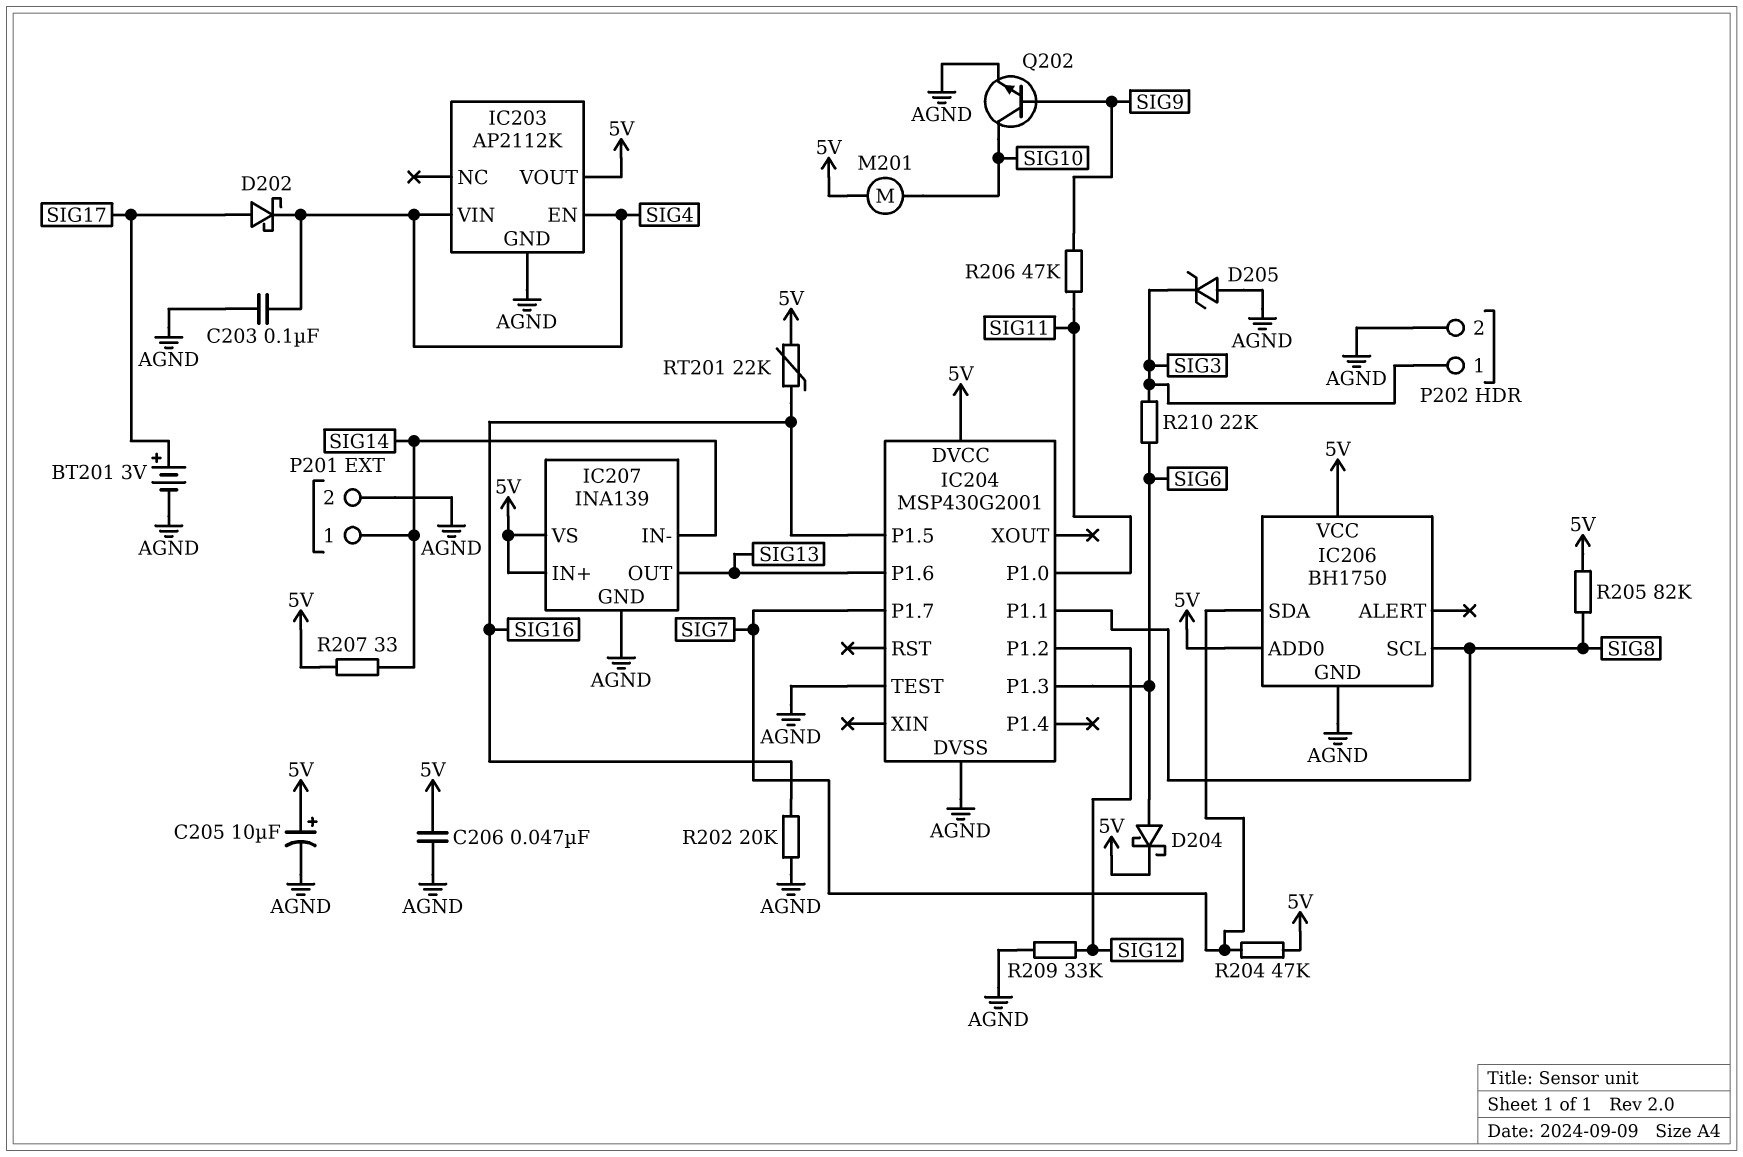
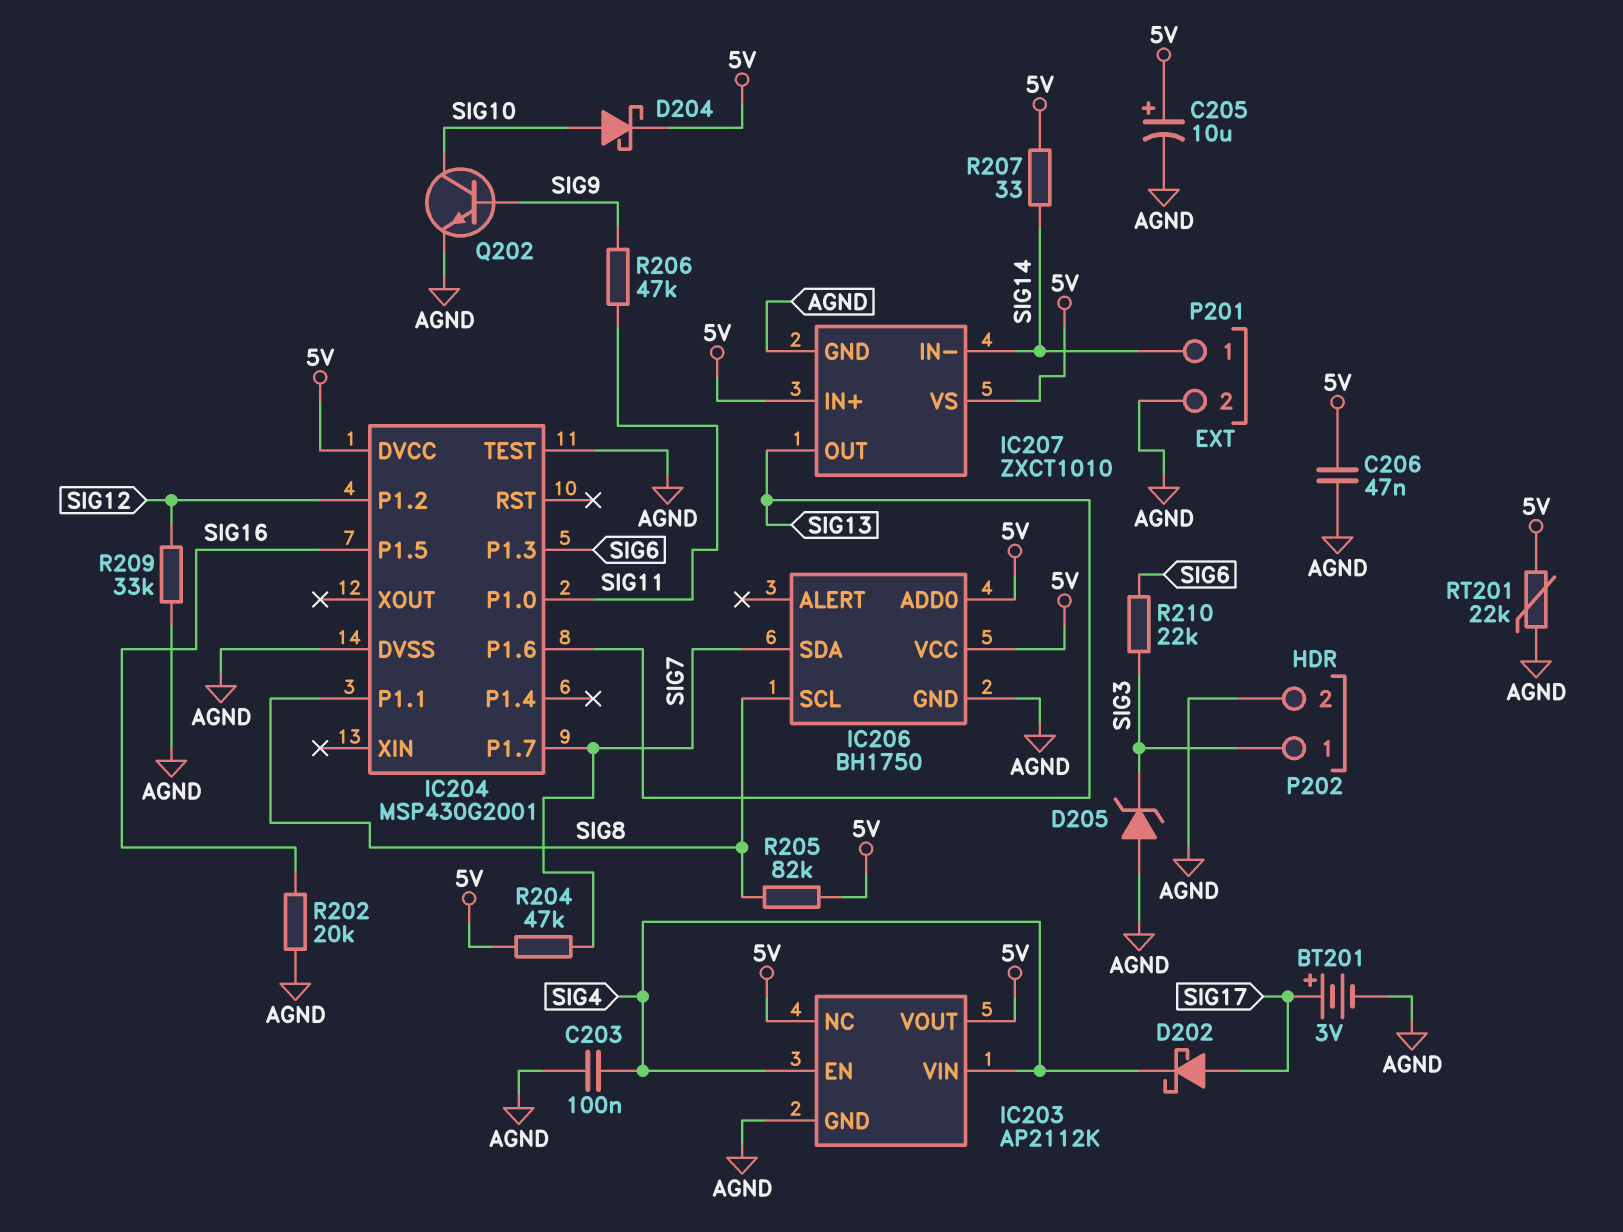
D204: schottky (A SIG6, K 5V) -> schottky (A SIG10, K 5V)
IC203 pin NC: none -> 5V
IC207: INA139 -> ZXCT1010
M201: motor (5V, SIG10) -> none
RT201: 22k (5V, SIG16) -> 22k (5V, AGND)

